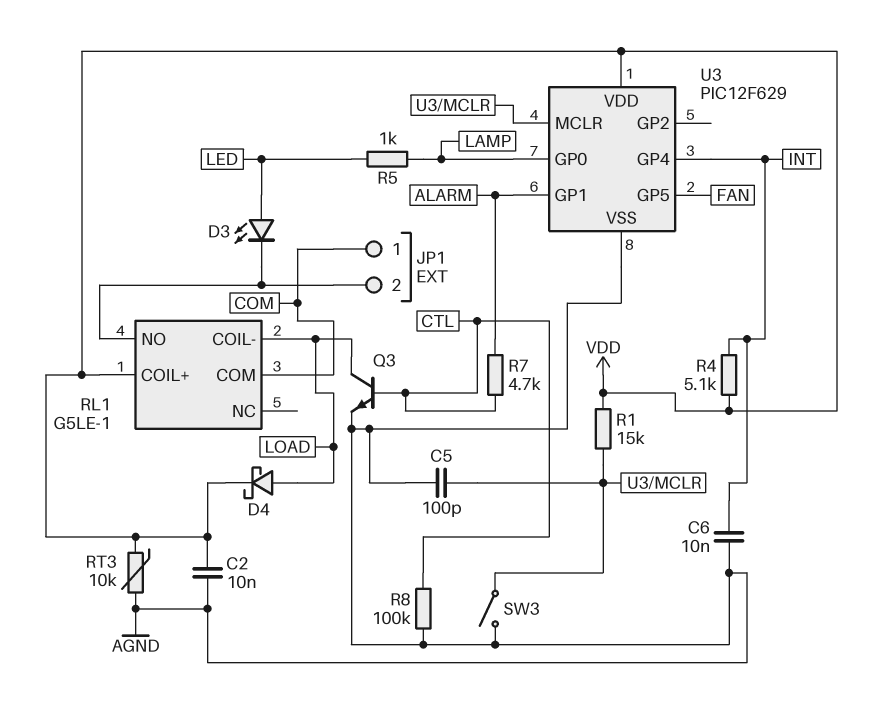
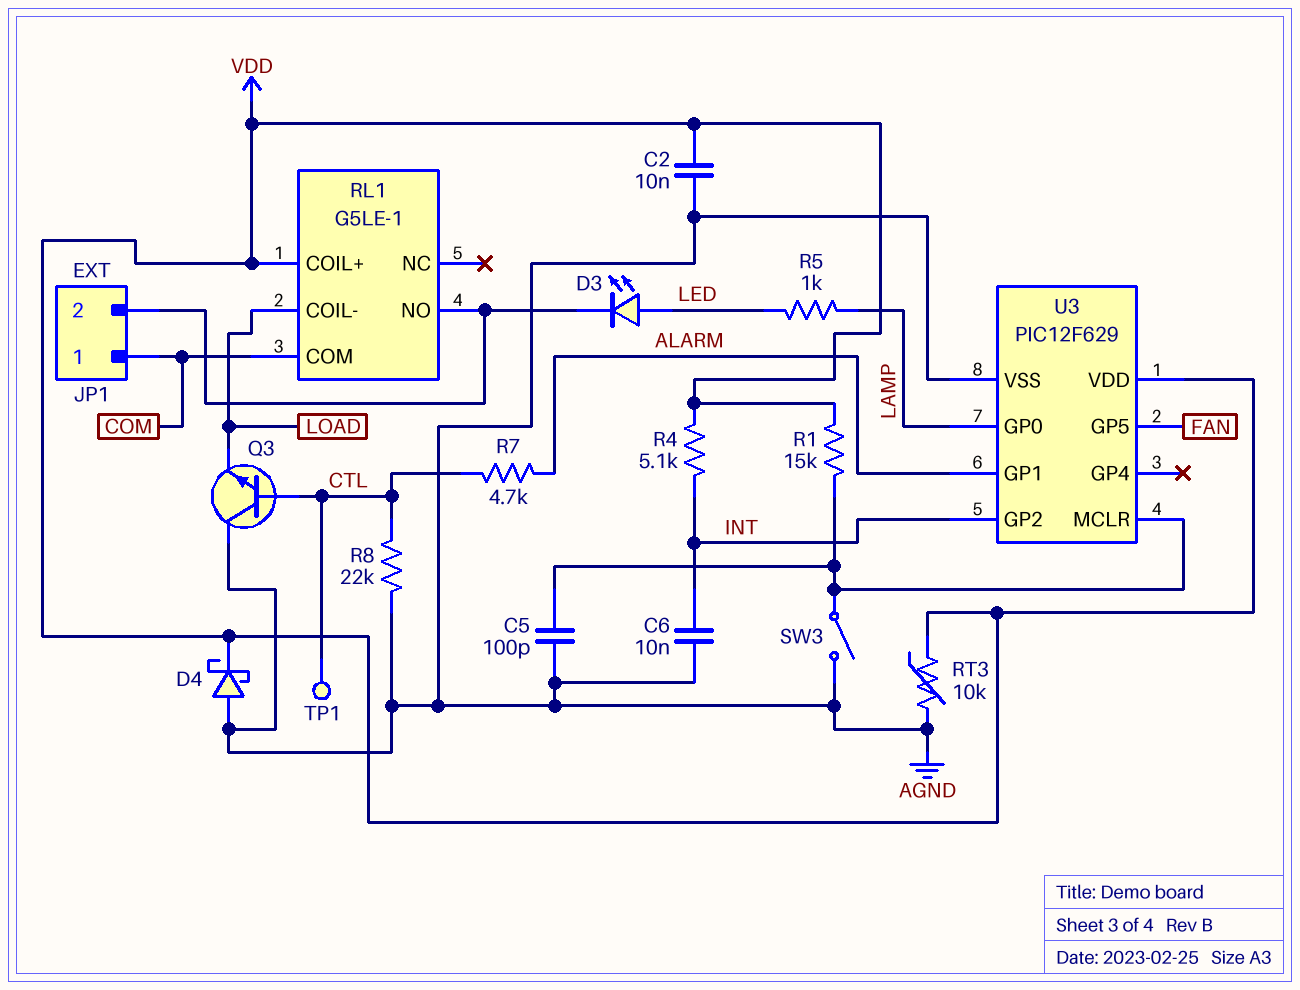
D4: schottky (A LOAD, K VDD) -> schottky (A AGND, K VDD)
Q3: NPN (B CTL, C LOAD, E AGND) -> NPN (B CTL, C AGND, E LOAD)
R8: 100k (AGND, CTL) -> 22k (AGND, CTL)
TP1: none -> test point (CTL)
U3 pin GP2: none -> INT
U3 pin GP4: INT -> none

